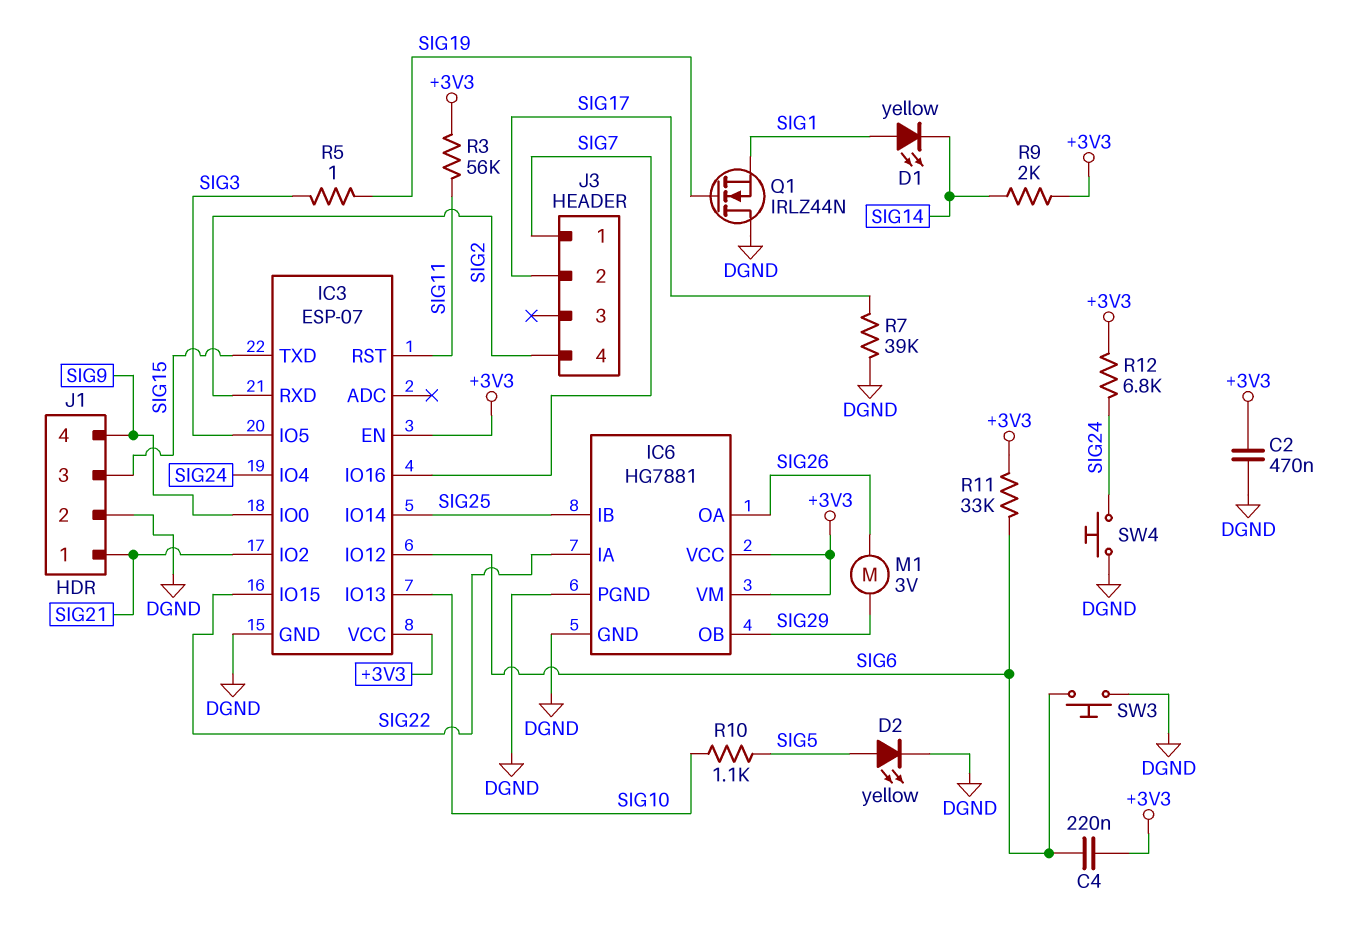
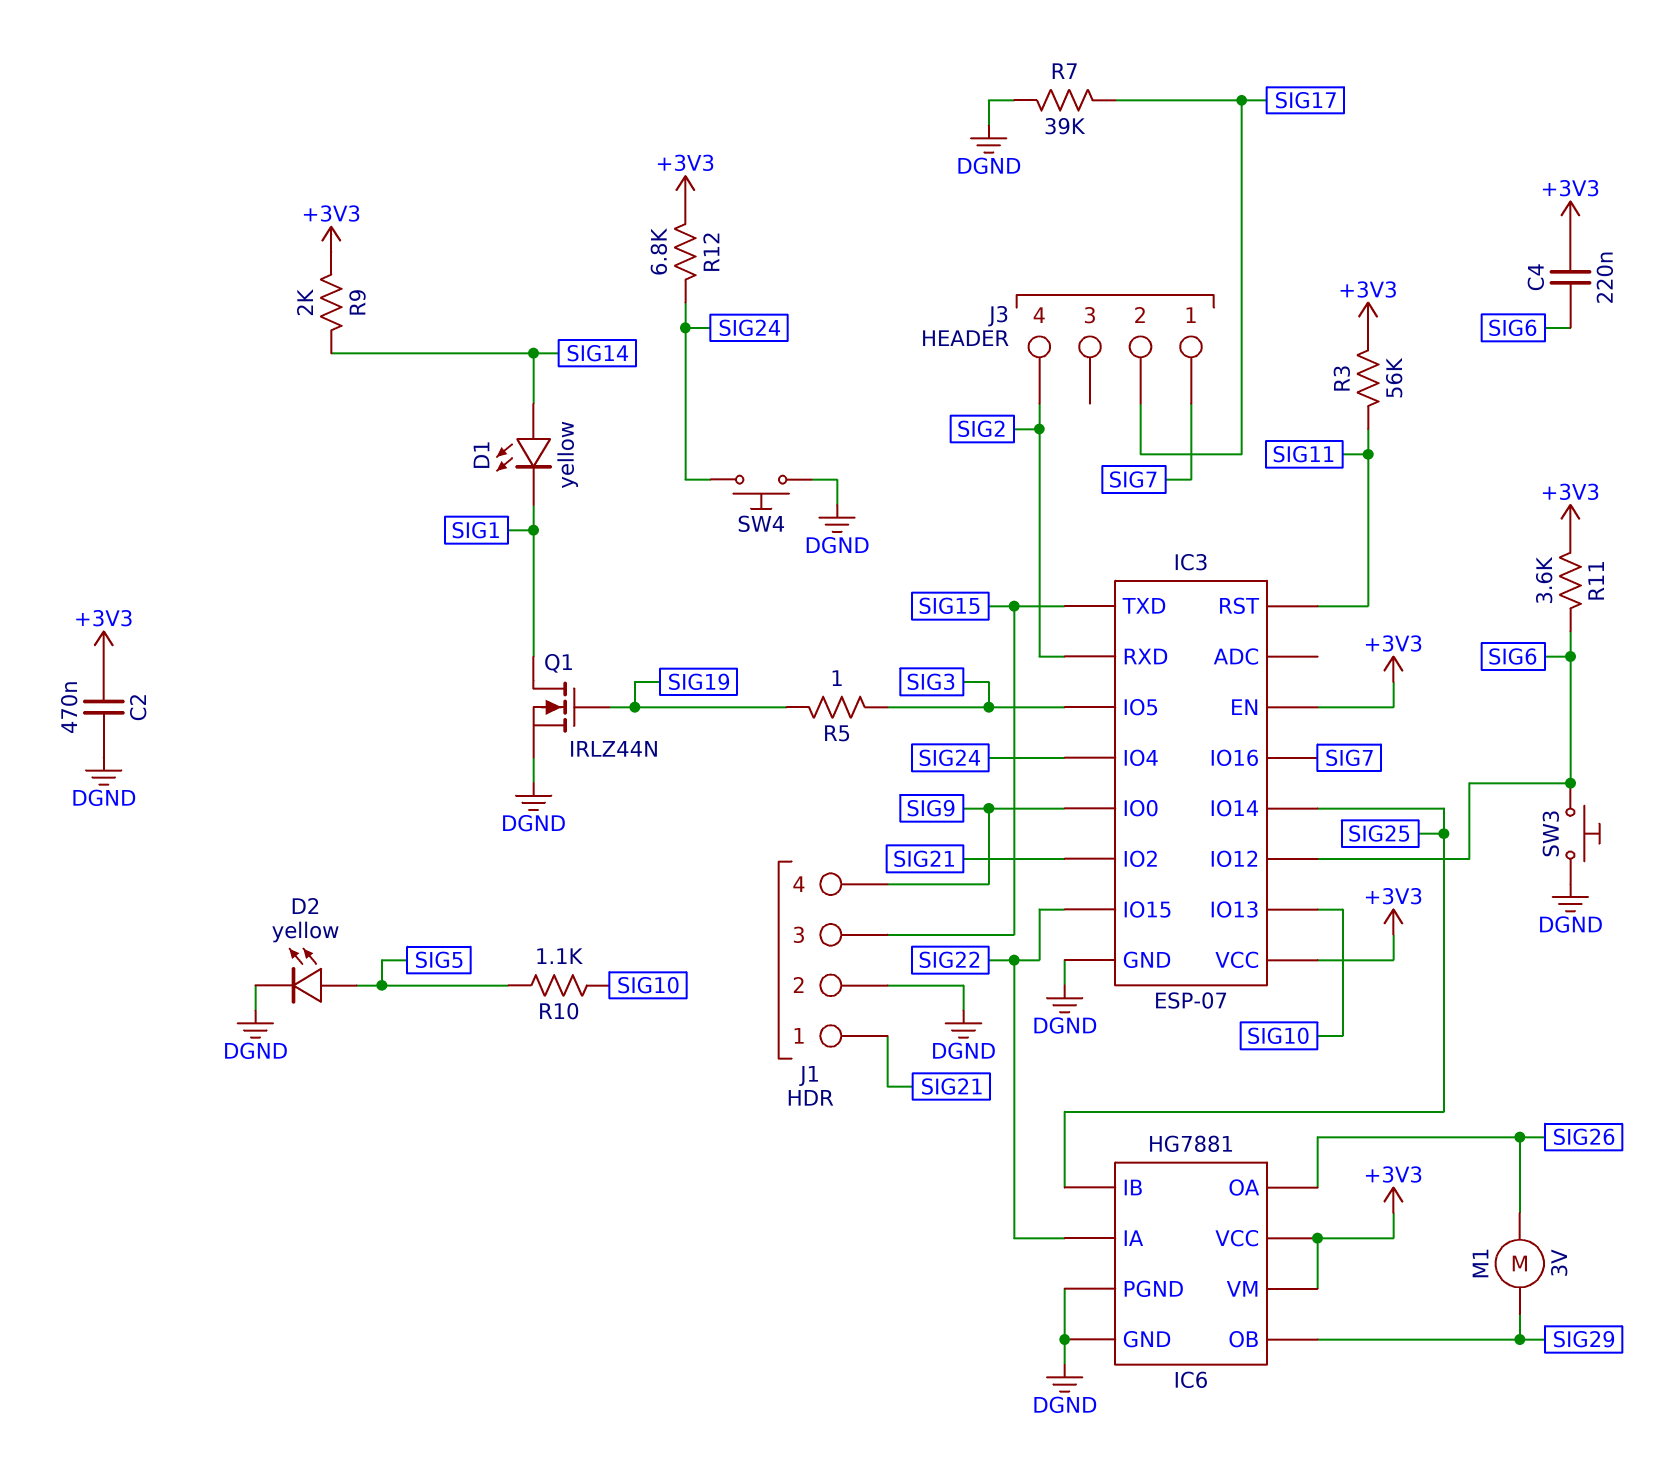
D1: LED yellow (A SIG1, K SIG14) -> LED yellow (A SIG14, K SIG1)
Q1: NMOS IRLZ44N (G SIG19, D DGND, S SIG1) -> NMOS IRLZ44N (G SIG19, D SIG1, S DGND)
R11: 33k (+3V3, SIG6) -> 3.6k (+3V3, SIG6)

